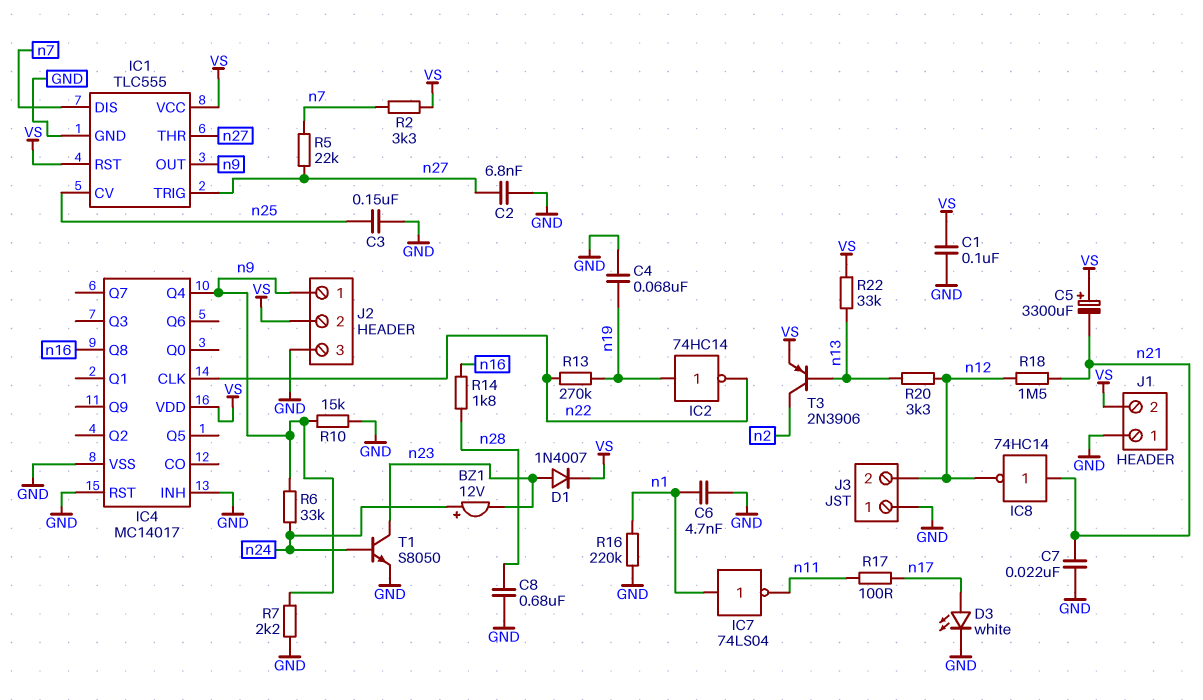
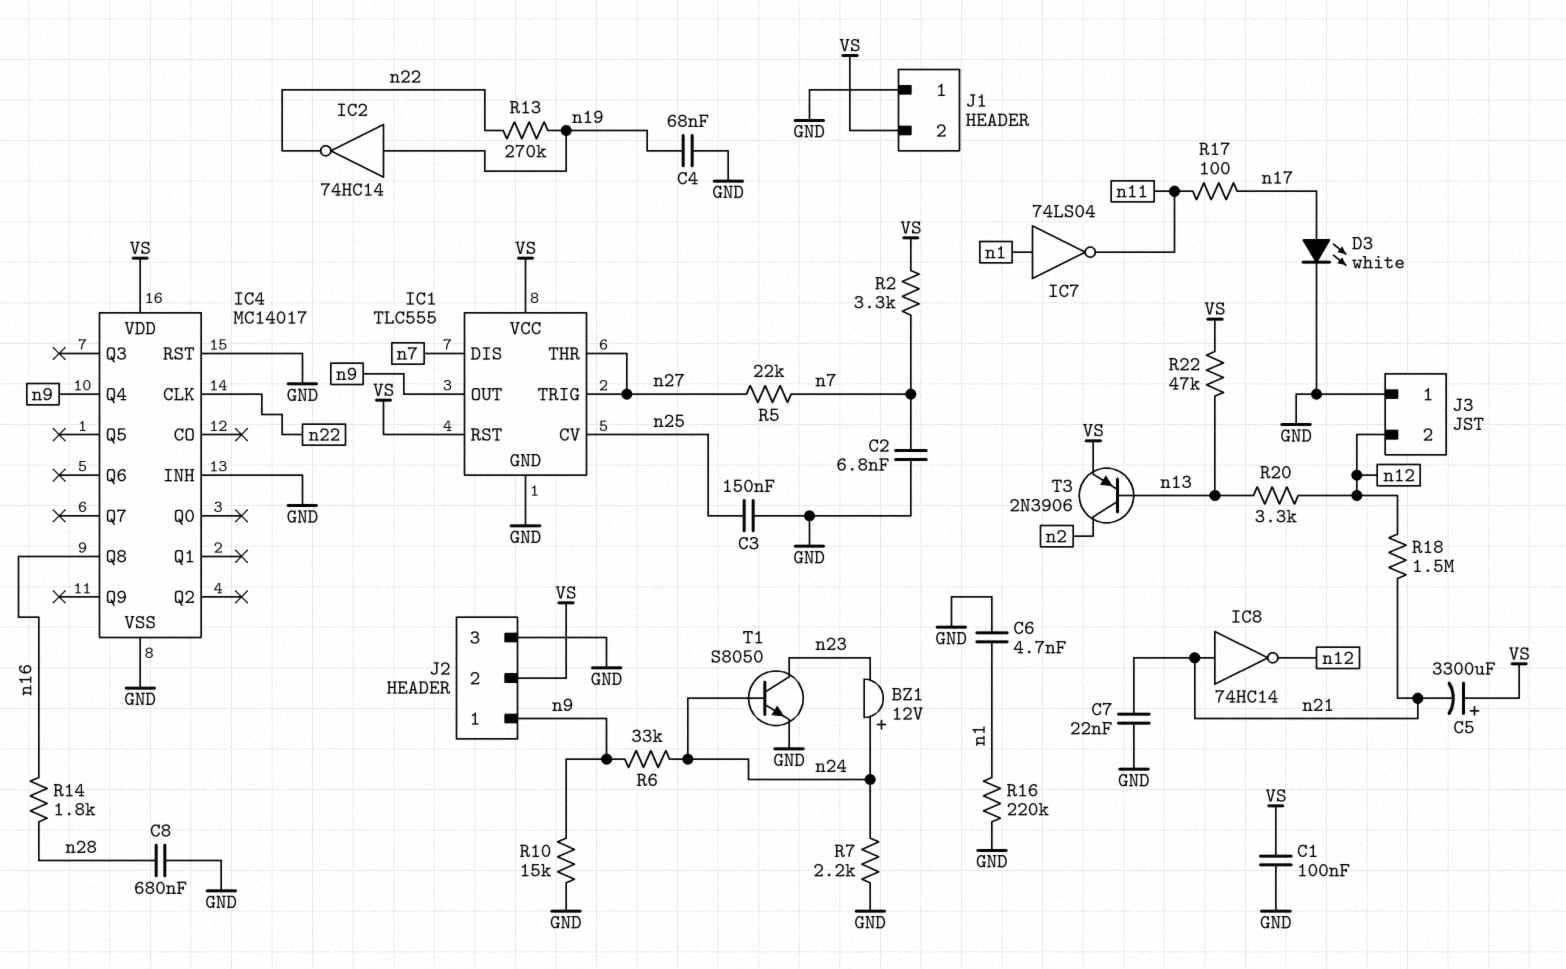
C2: 6.8nF (GND, n27) -> 6.8nF (GND, n7)
D1: diode 1N4007 (A n23, K VS) -> none
R7: 2.2k (GND, n9) -> 2.2k (GND, n24)
R22: 33k (VS, n13) -> 47k (VS, n13)

